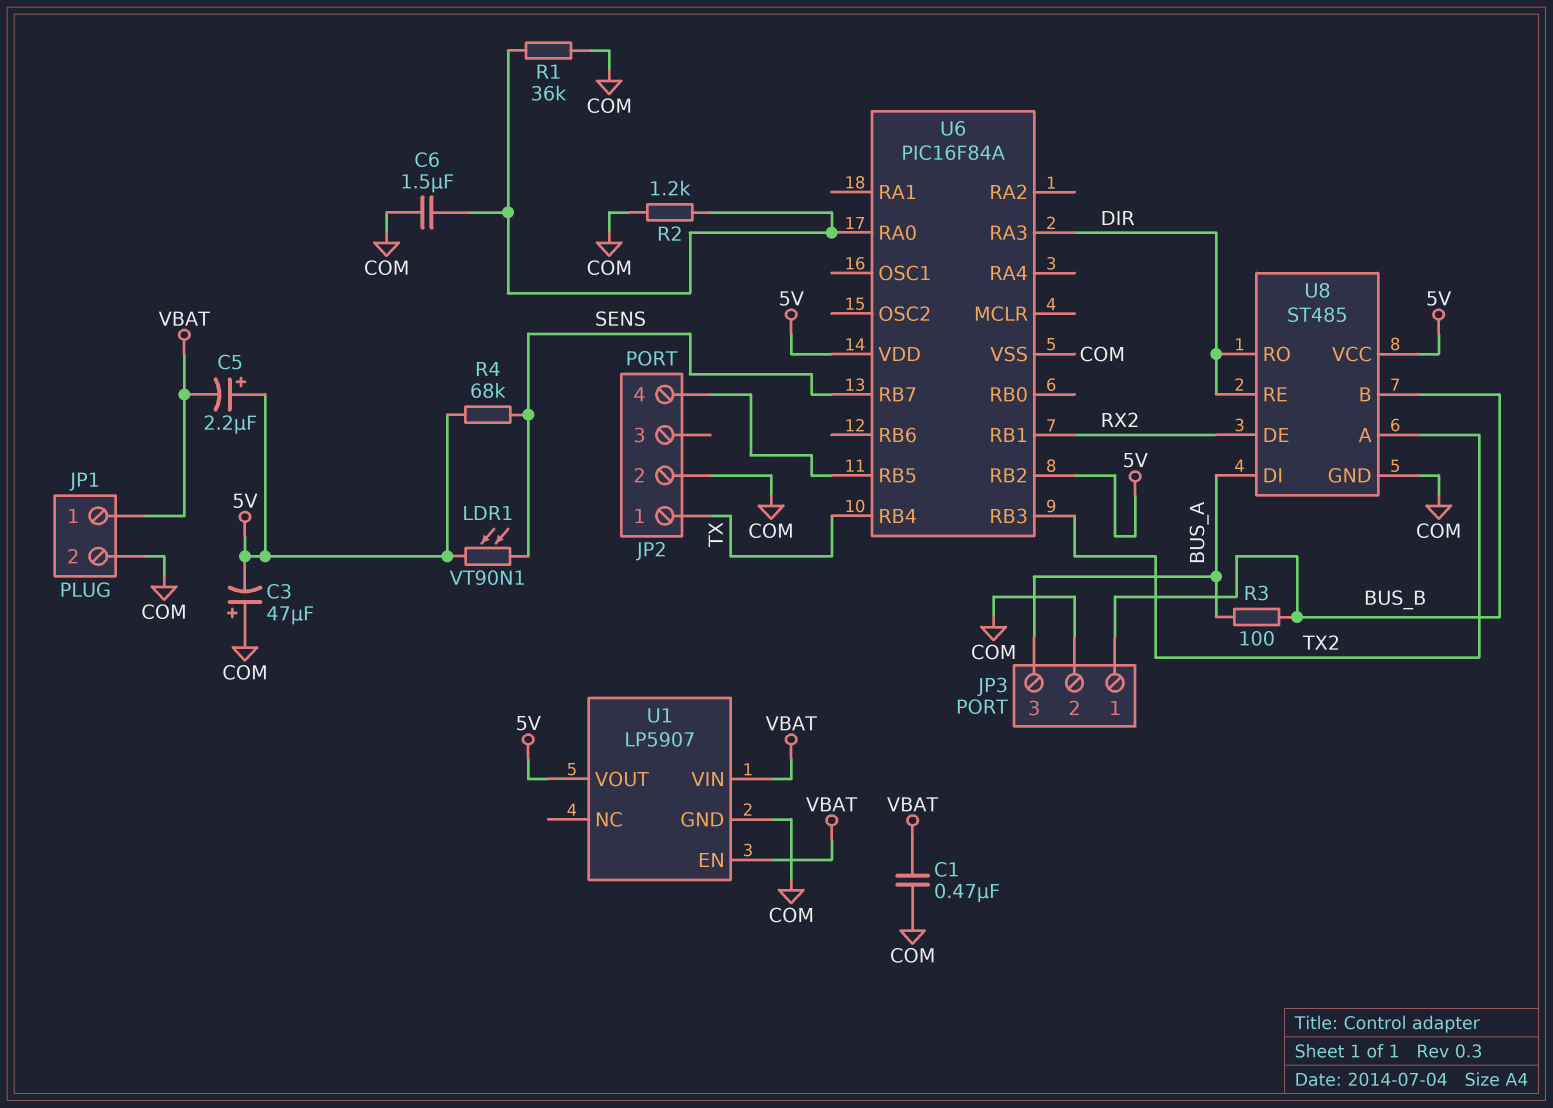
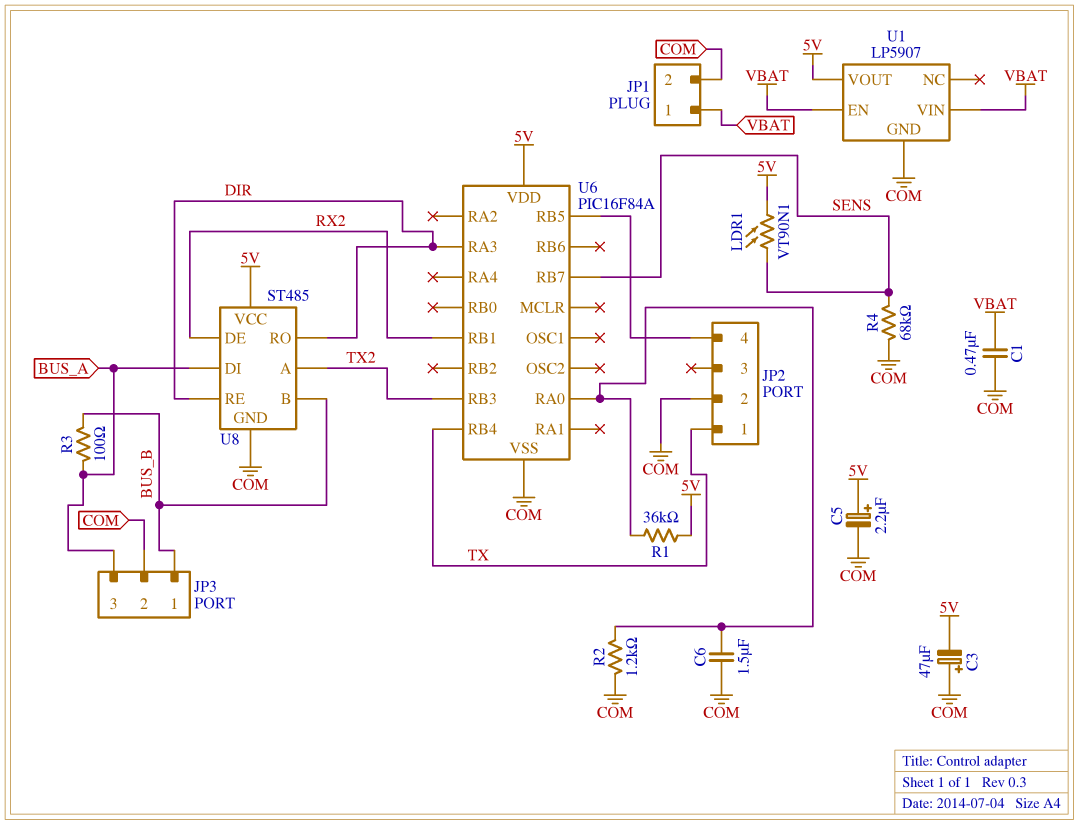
C5: 2.2uF (plus 5V, minus VBAT) -> 2.2uF (plus 5V, minus COM)
R1: 36k (COM, U6/RA0) -> 36k (5V, U6/RA0)
R4: 68k (5V, SENS) -> 68k (COM, SENS)
U6 pin RB2: 5V -> none

